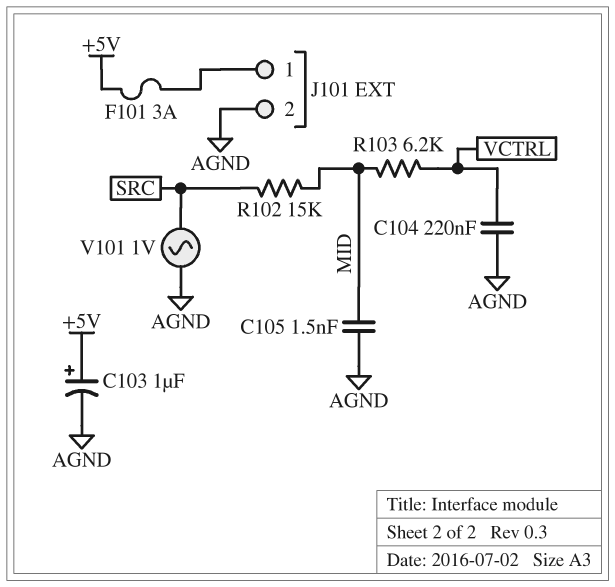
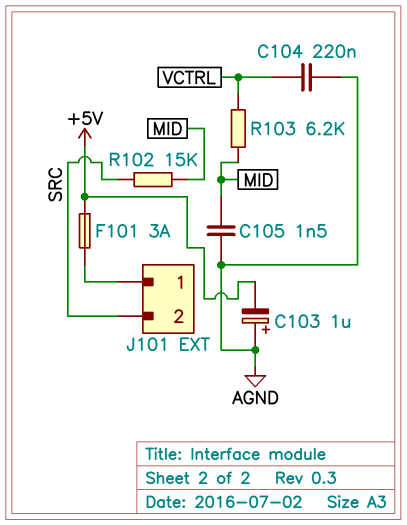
C103: 1uF (plus +5V, minus AGND) -> 1uF (plus AGND, minus +5V)
J101 pin 2: AGND -> SRC
V101: AC 1V (AGND, SRC) -> none

